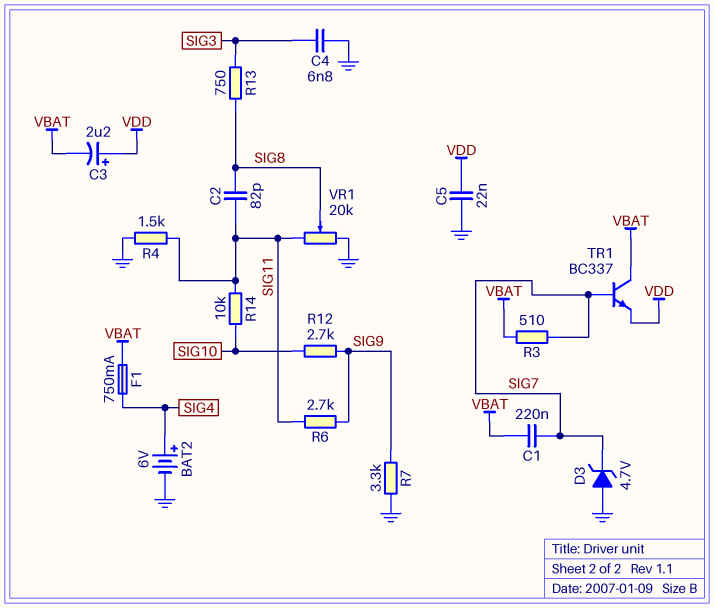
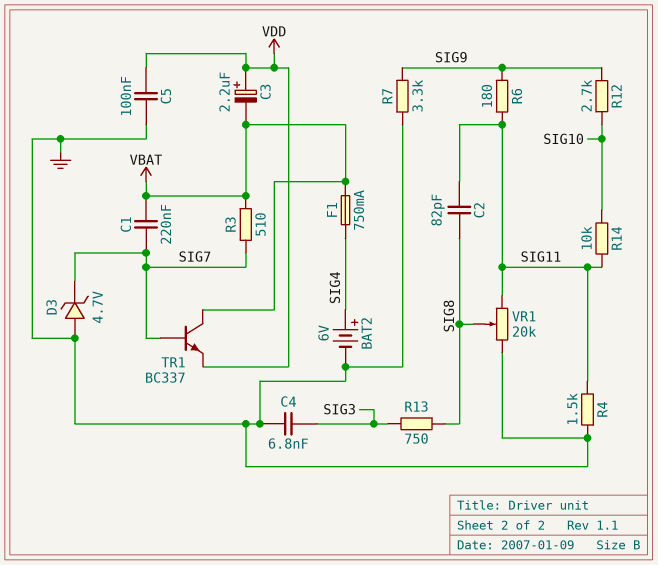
C5: 22nF (GND, VDD) -> 100nF (GND, VDD)
R6: 2.7k (SIG9, SIG11) -> 180 (SIG9, SIG11)

